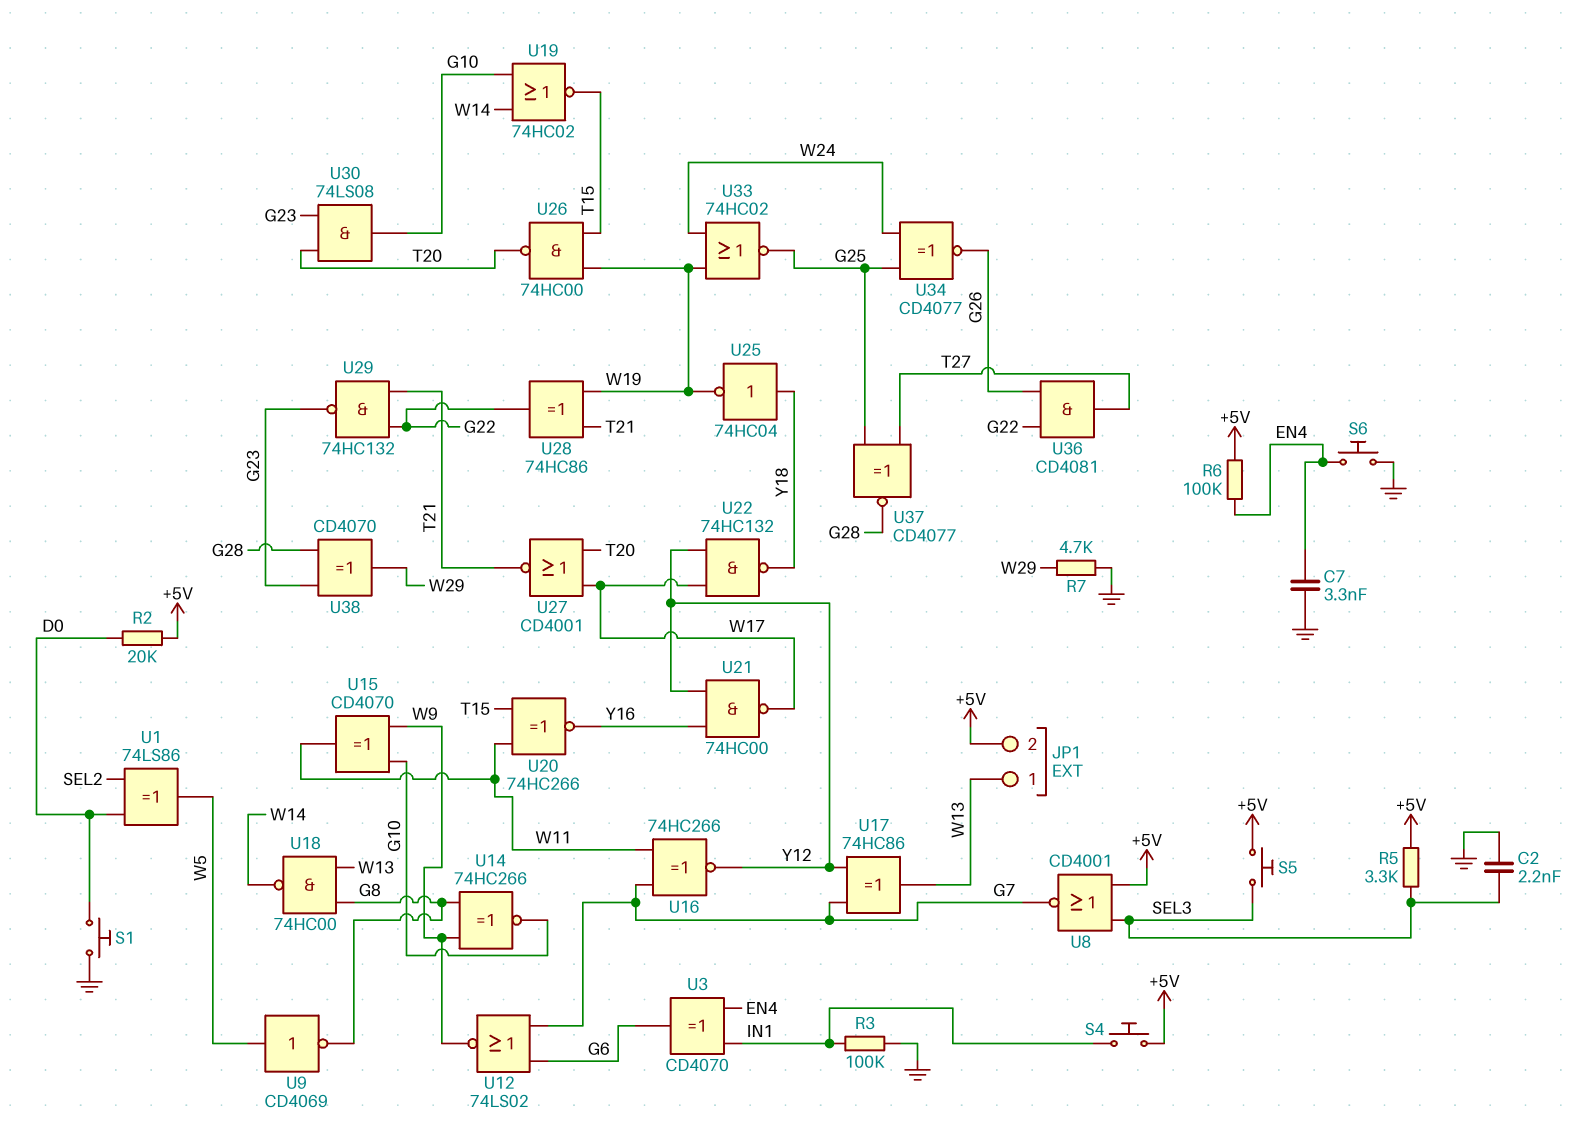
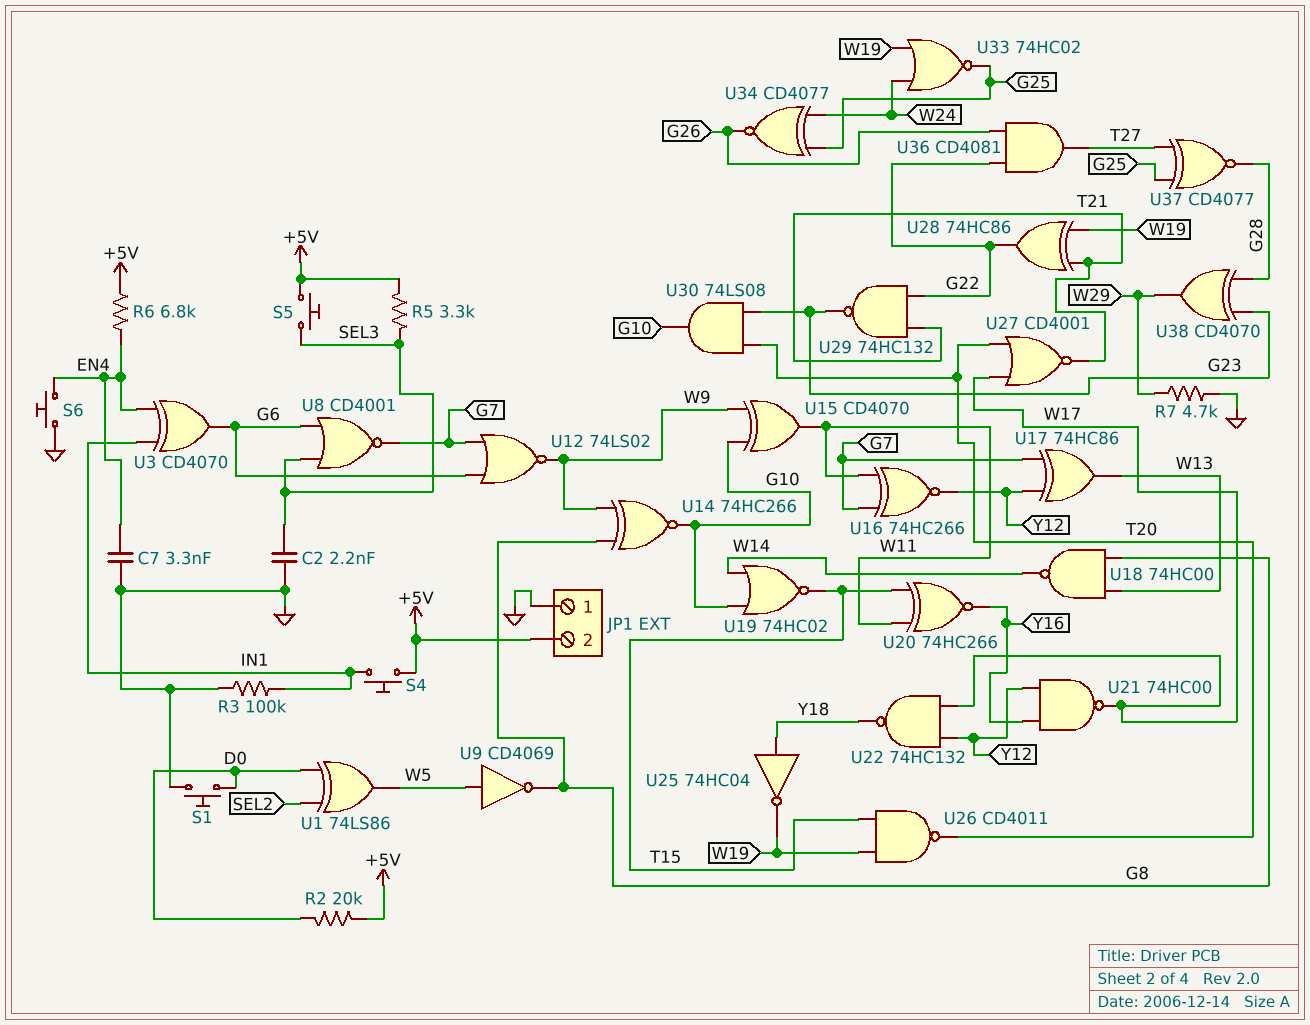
JP1 pin 1: W13 -> GND
R6: 100k (+5V, EN4) -> 6.8k (+5V, EN4)
U8: NOR CD4001 (in +5V, in SEL3, out G7) -> NOR CD4001 (in G6, in SEL3, out G7)
U26: NAND 74HC00 (in T15, in W19, out T20) -> NAND CD4011 (in T15, in W19, out T20)

